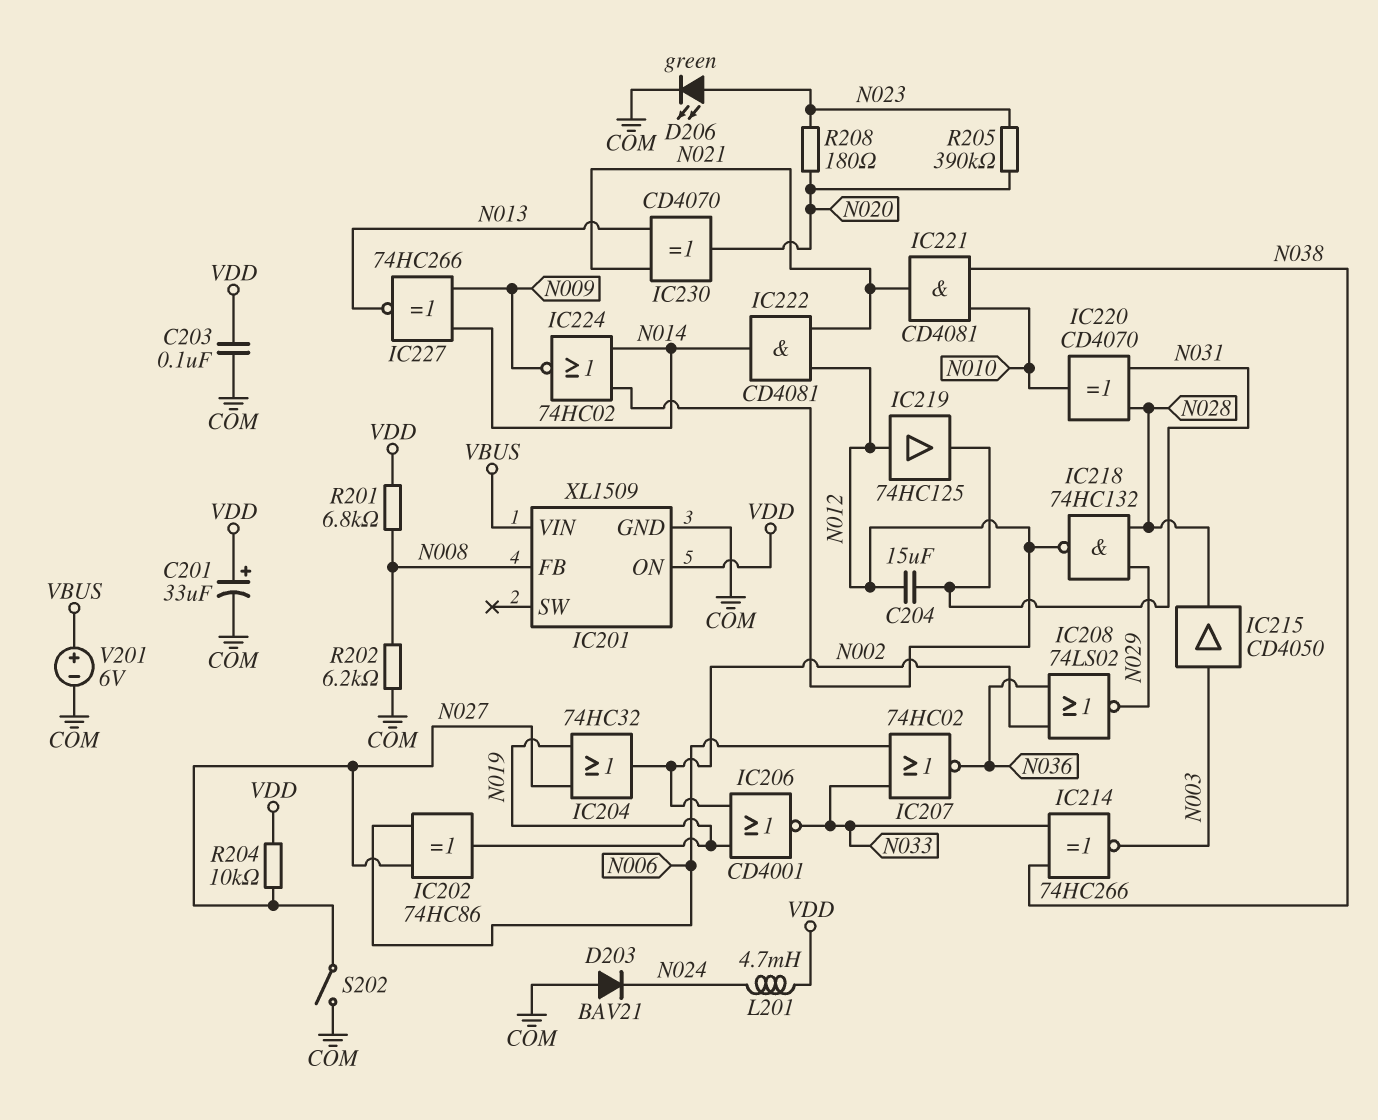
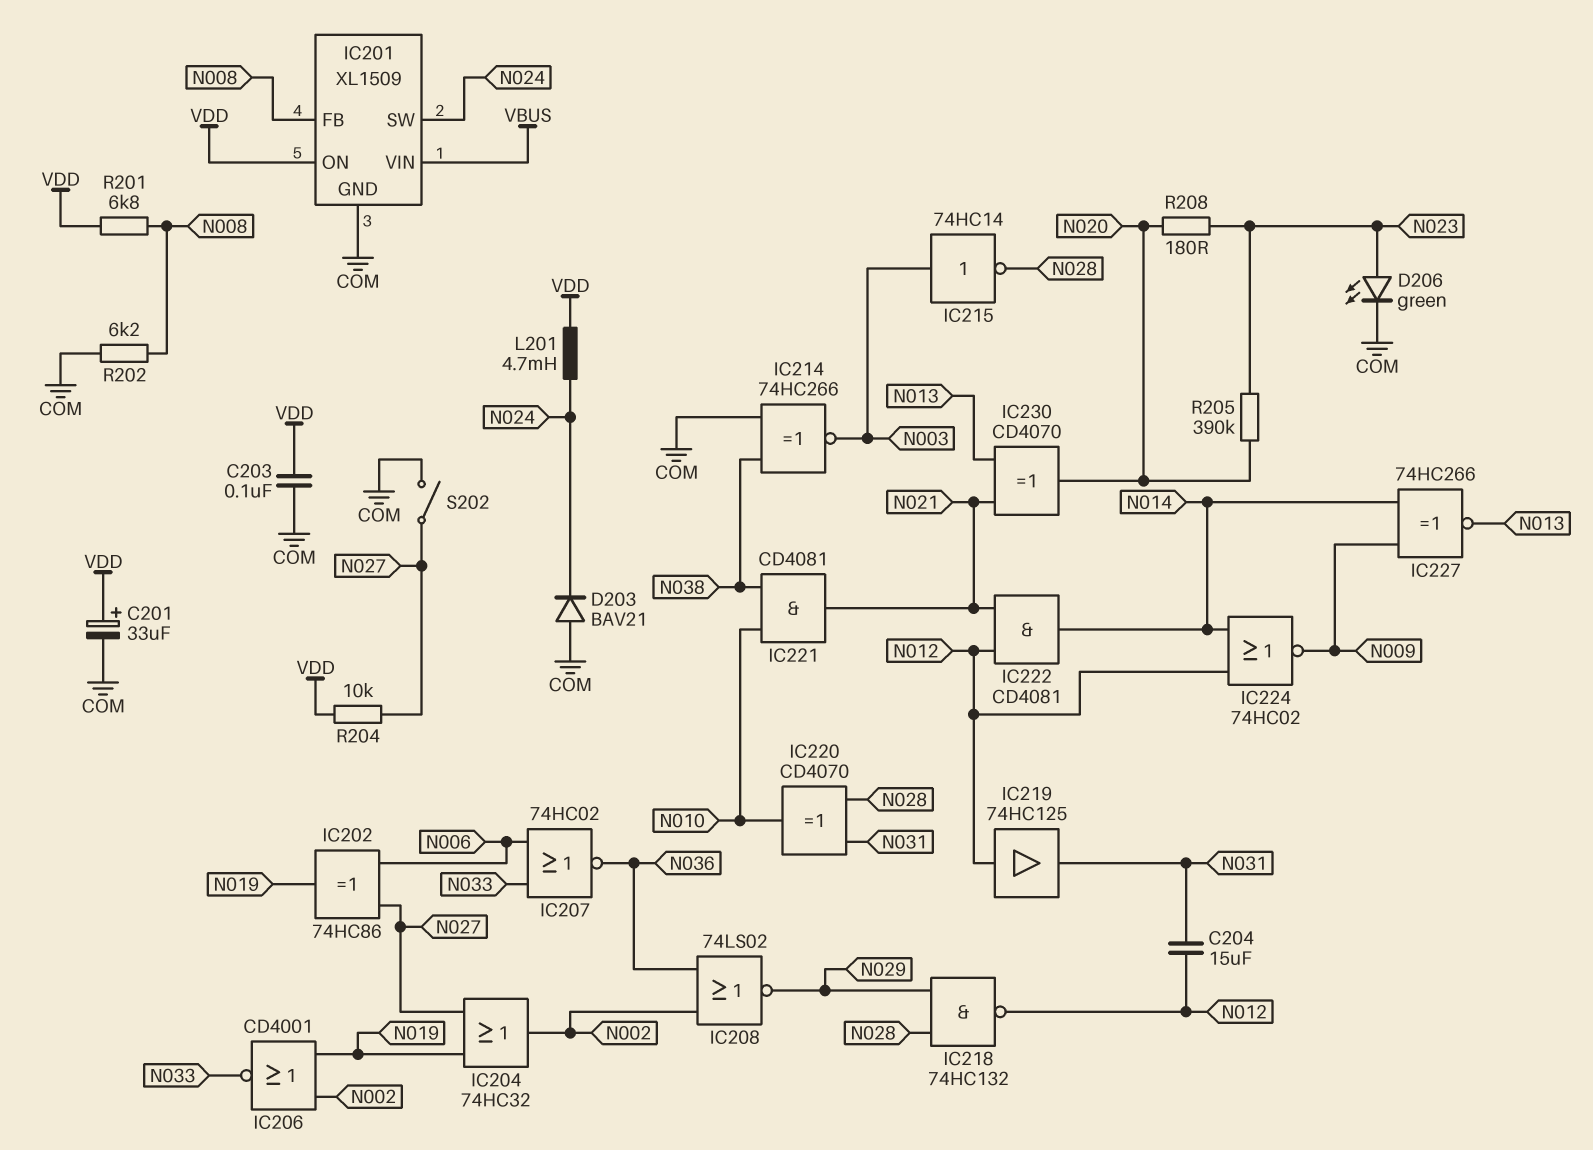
IC201 pin SW: none -> N024
IC214: XNOR 74HC266 (in N033, in N038, out N003) -> XNOR 74HC266 (in COM, in N038, out N003)
IC215: buffer CD4050 (in N003, out N028) -> NOT 74HC14 (in N003, out N028)
V201: 6V (plus VBUS, minus COM) -> none

